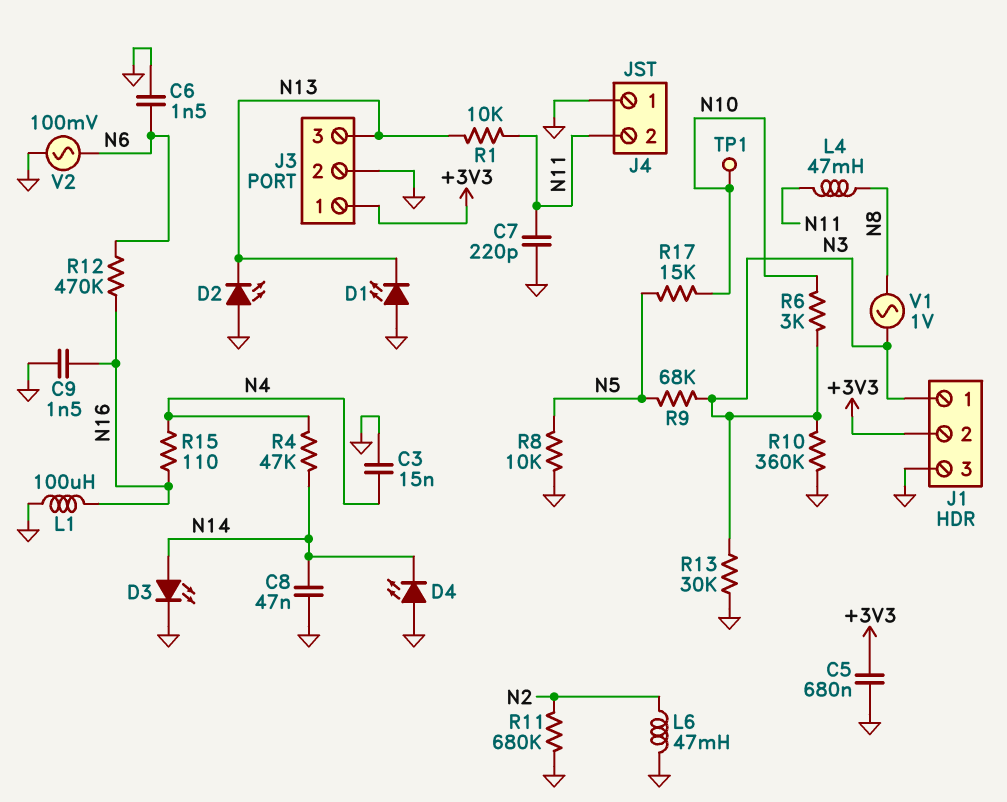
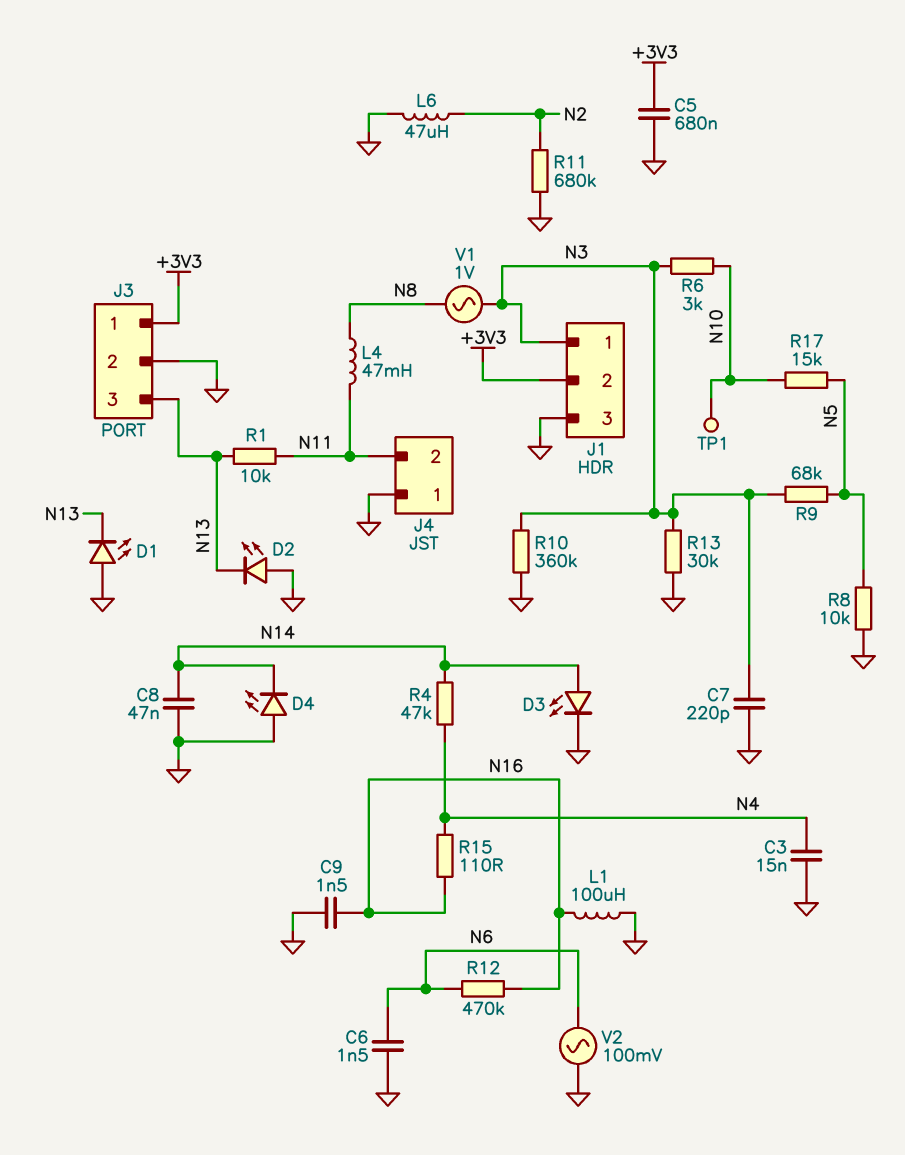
C7: 220pF (GND, N11) -> 220pF (GND, N3)
L6: 47mH (GND, N2) -> 47uH (GND, N2)

